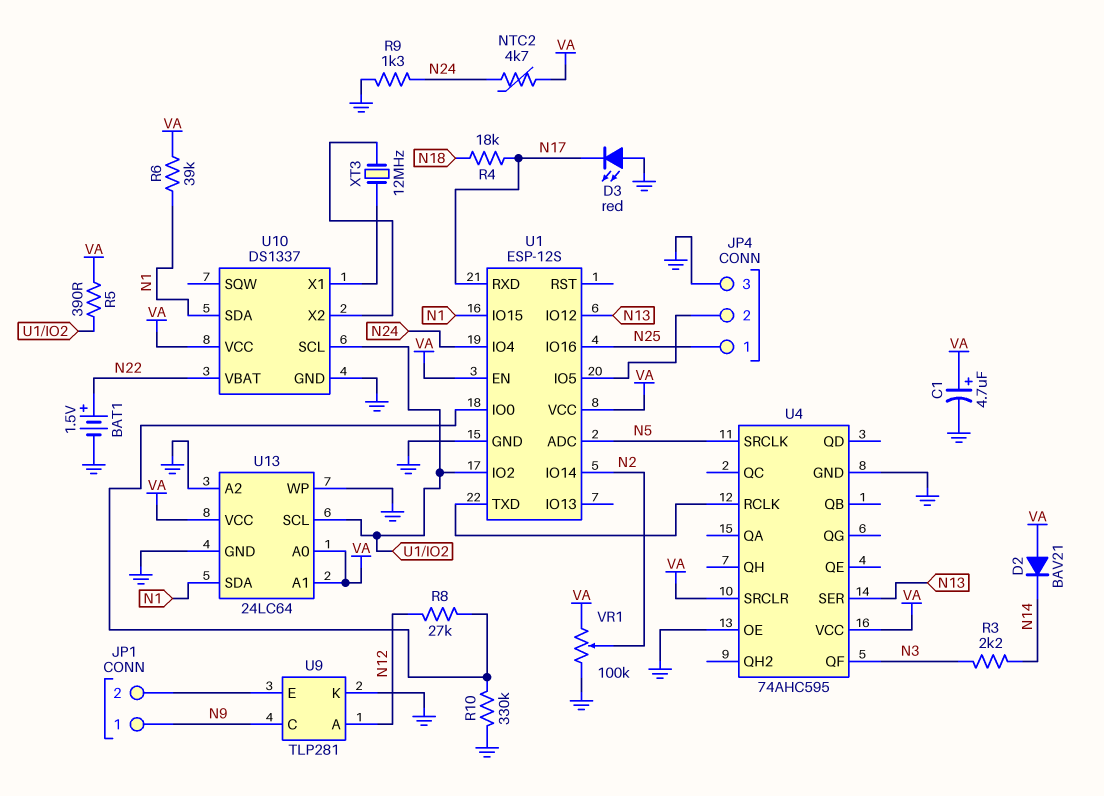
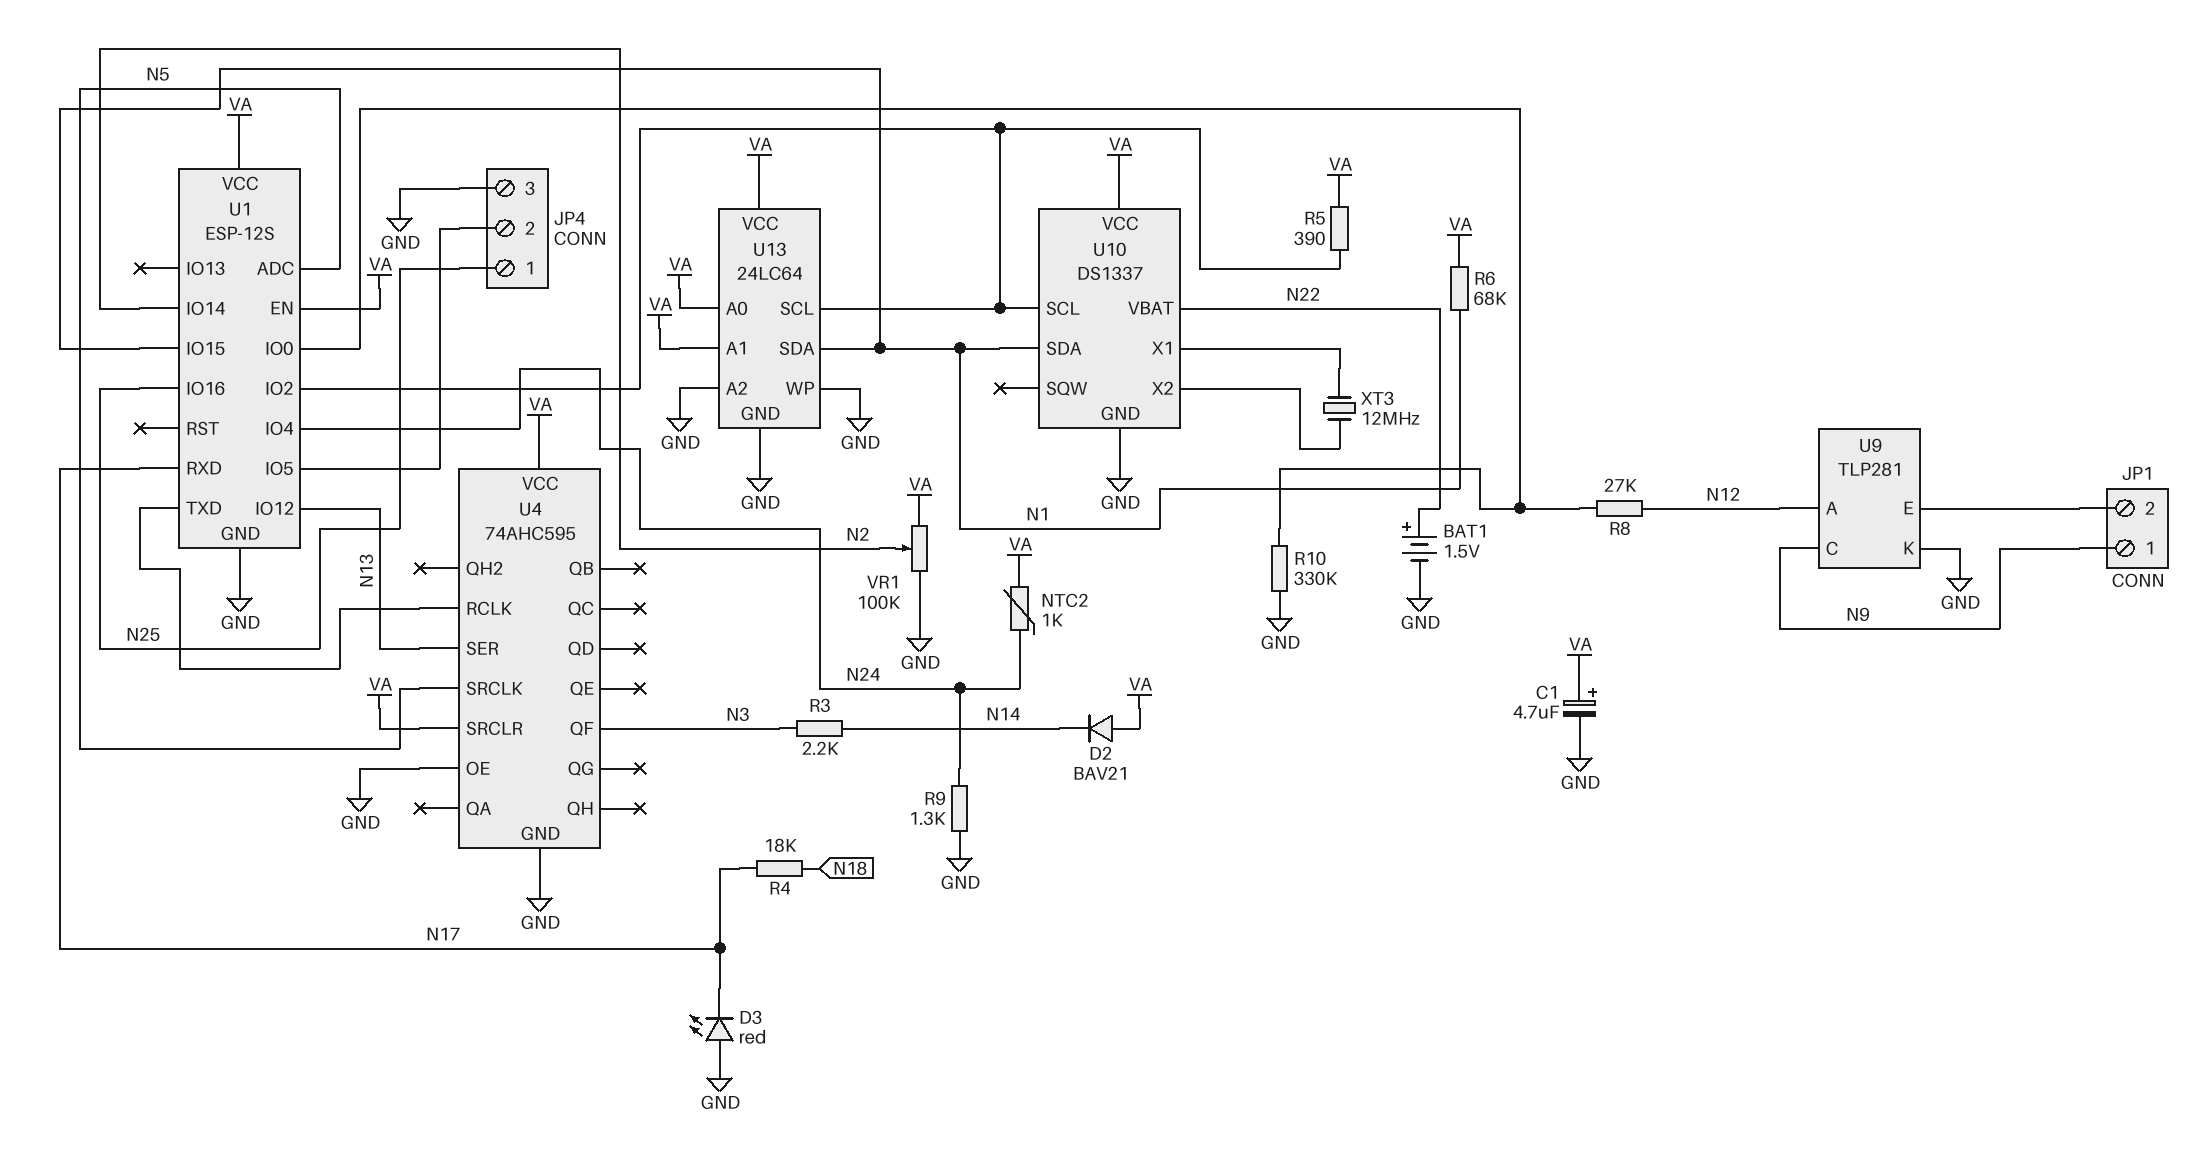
NTC2: 4.7k (N24, VA) -> 1k (N24, VA)
R6: 39k (N1, VA) -> 68k (N1, VA)

